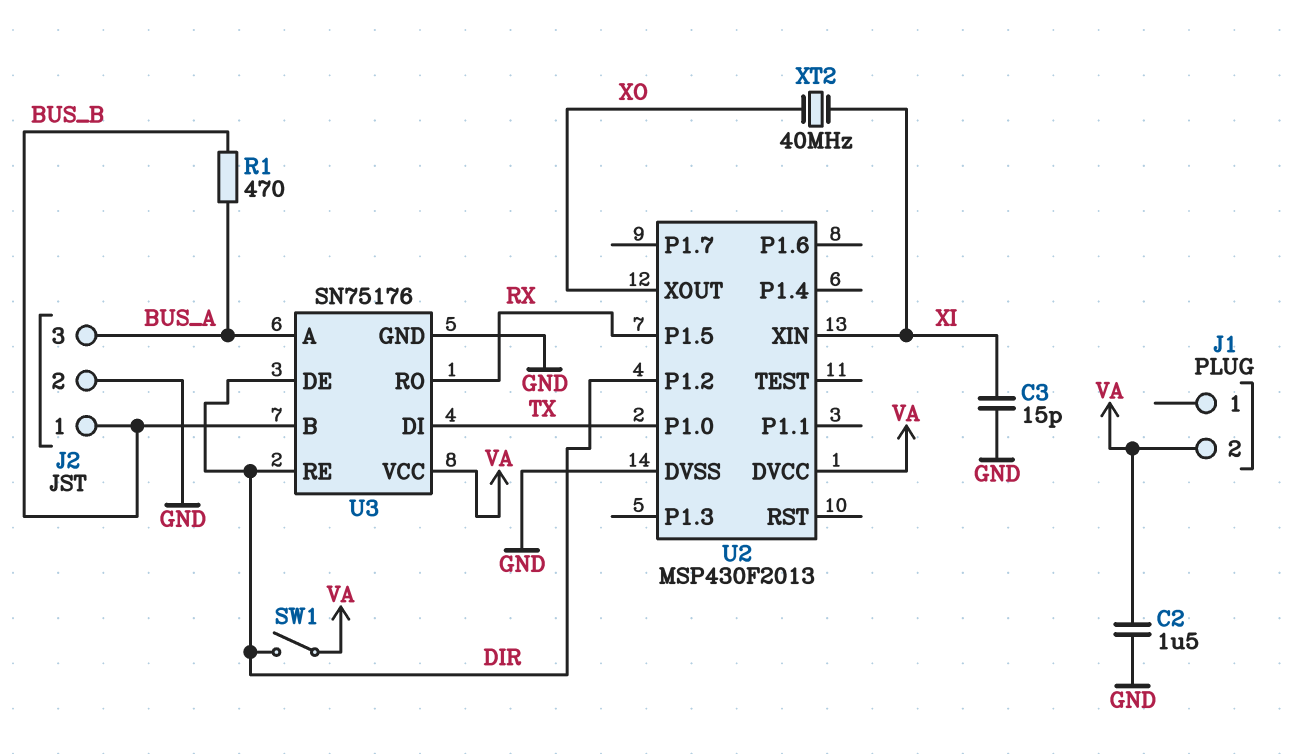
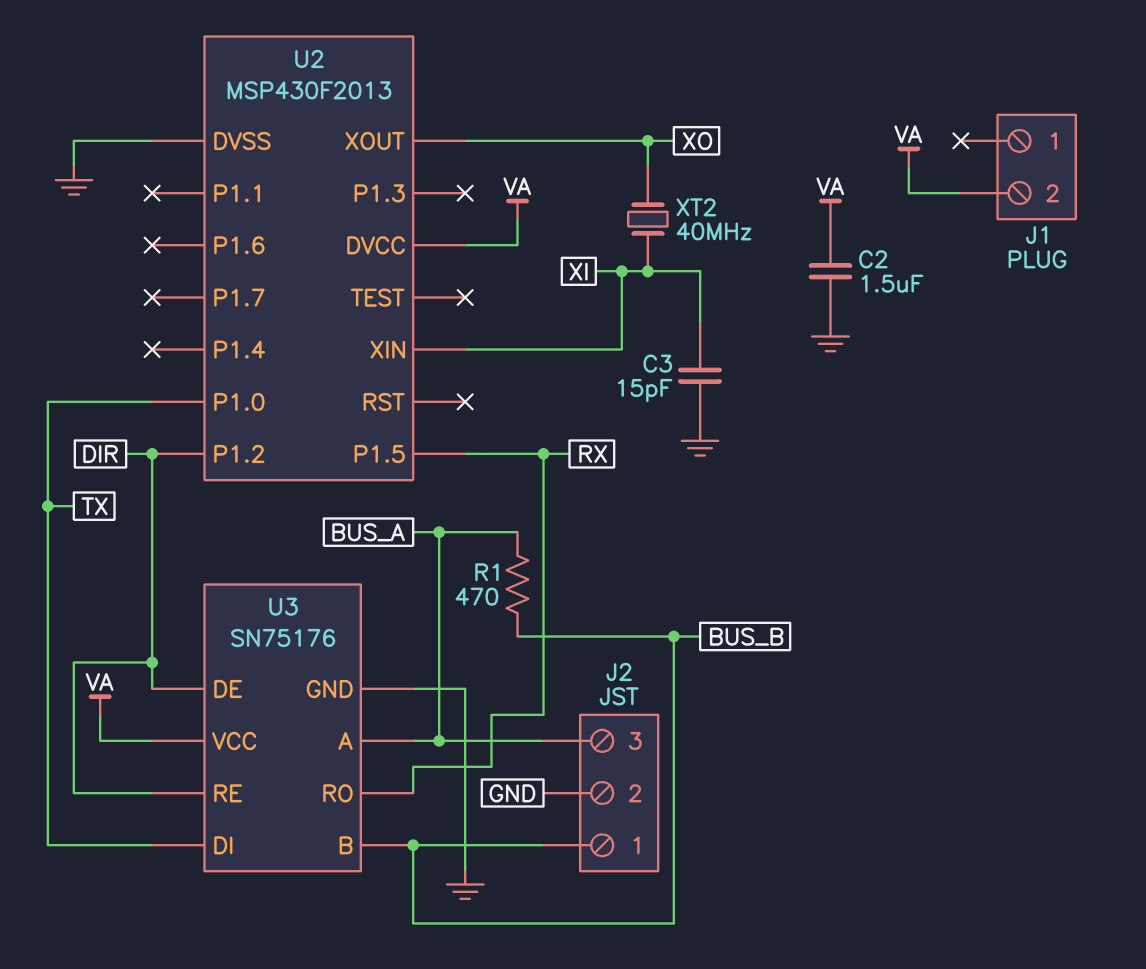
SW1: switch (DIR, VA) -> none

